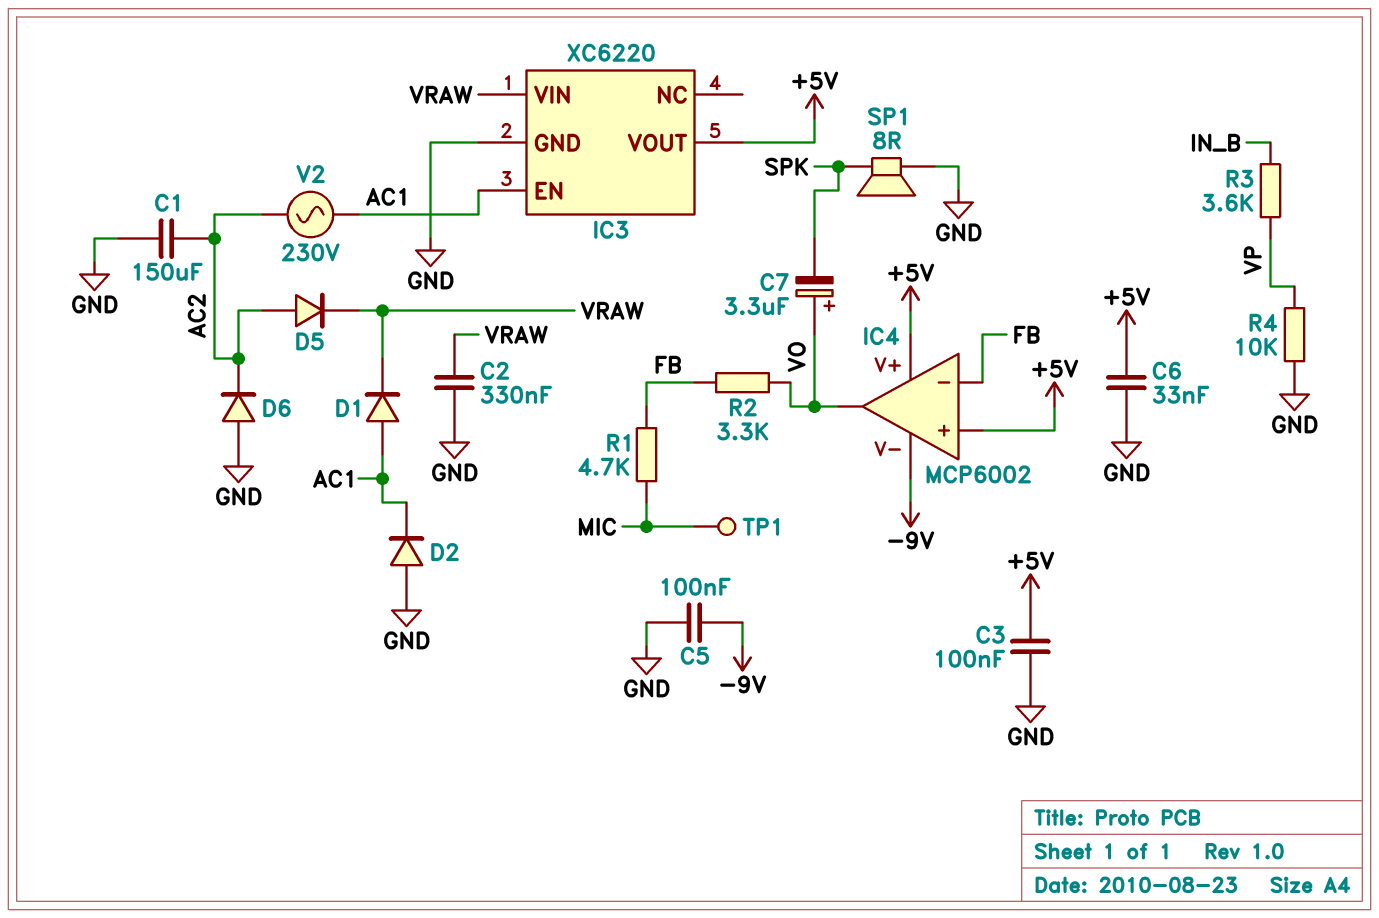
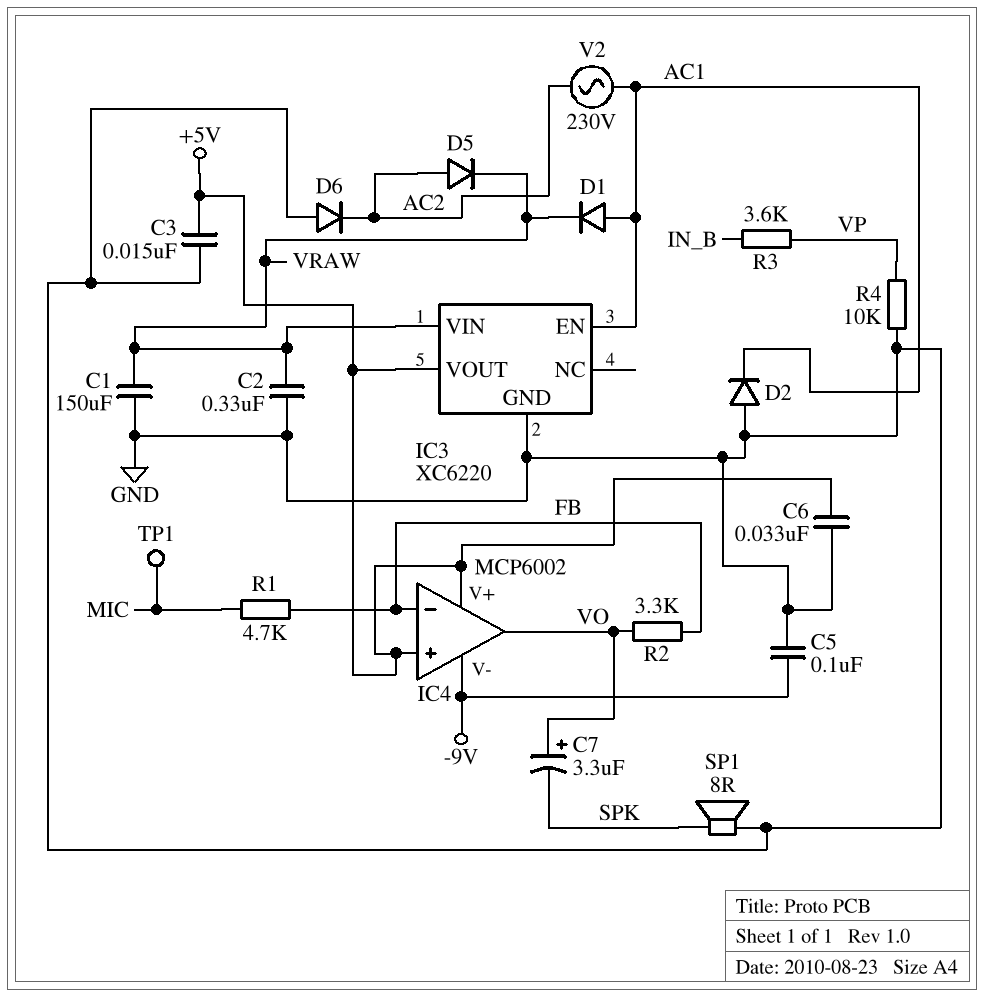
C1: 150uF (AC2, GND) -> 150uF (GND, VRAW)
C3: 100nF (+5V, GND) -> 15nF (+5V, GND)

